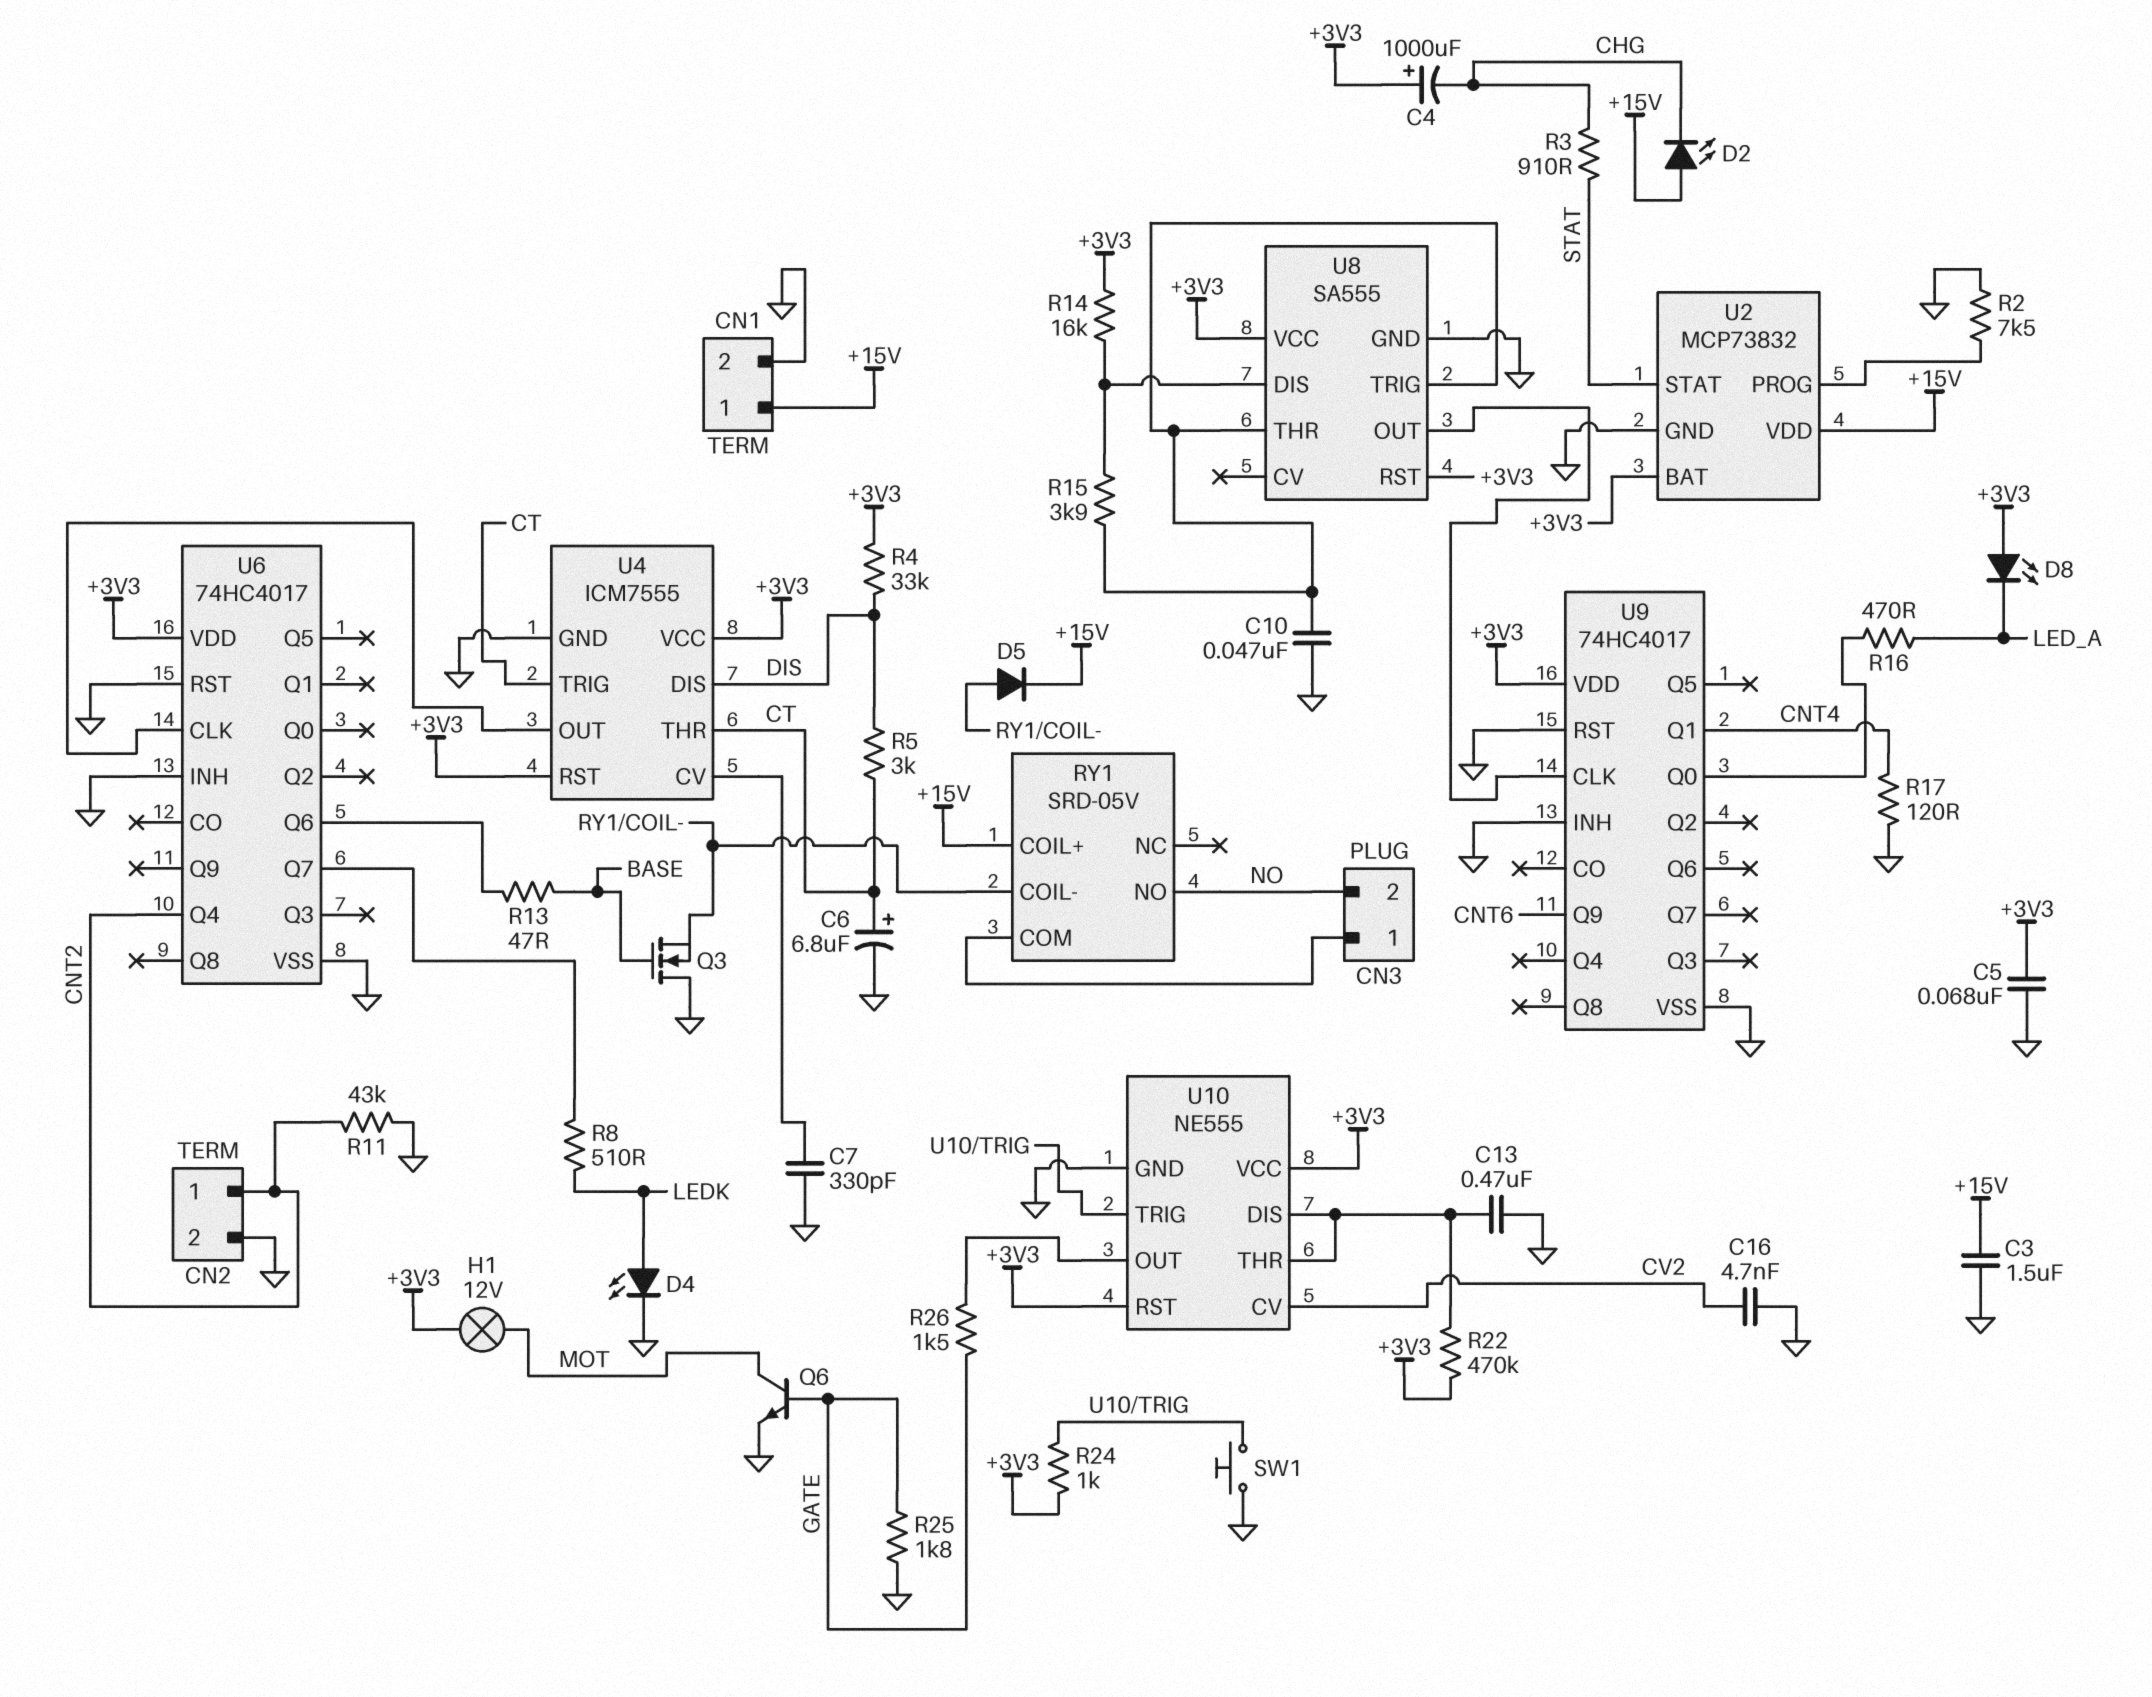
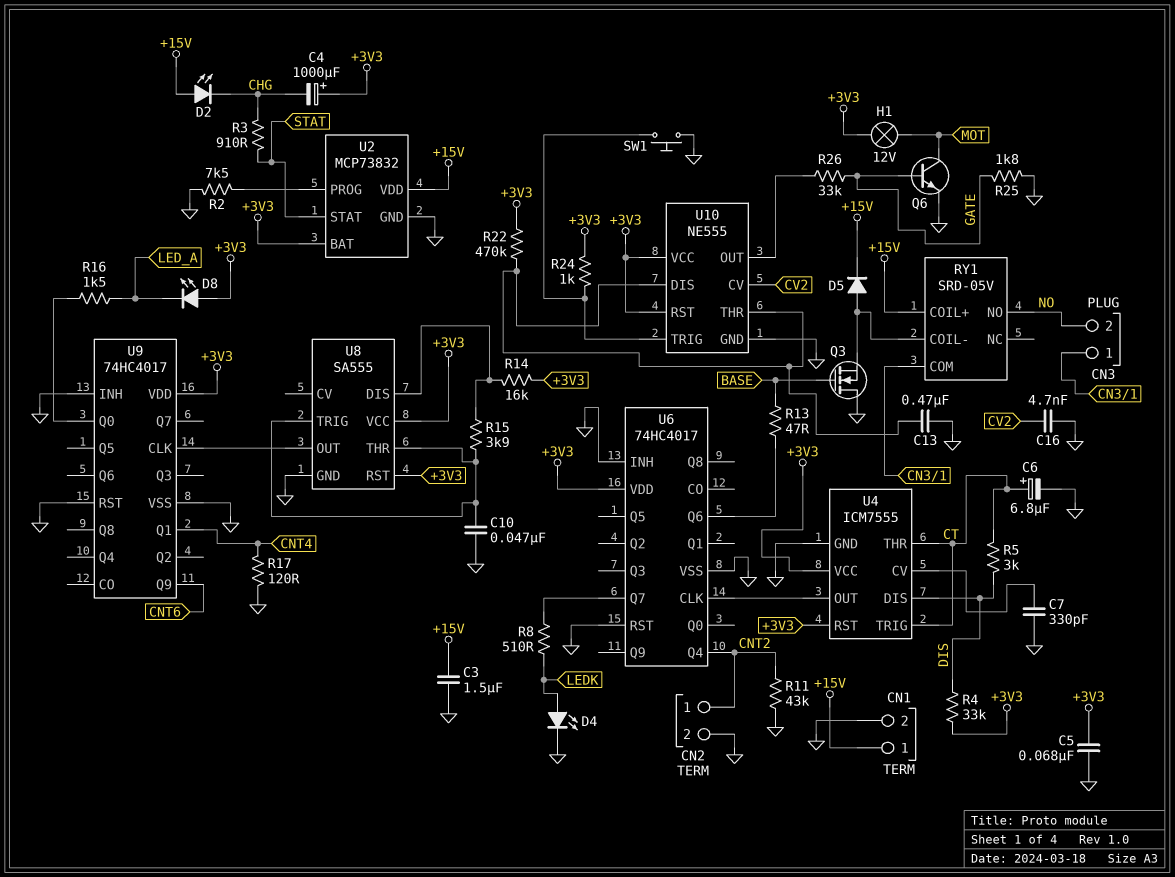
R16: 470 (LED_A, U9/Q0) -> 1.5k (LED_A, U9/Q0)
R26: 1.5k (GATE, U10/OUT) -> 33k (GATE, U10/OUT)

